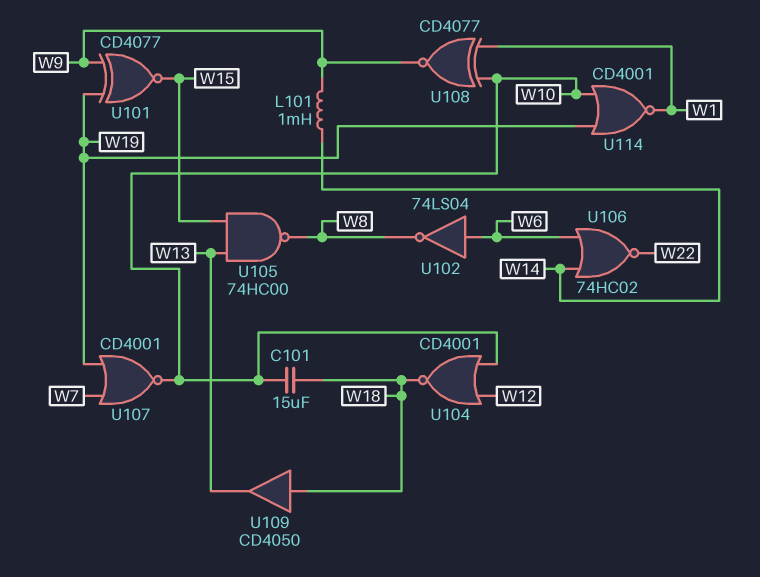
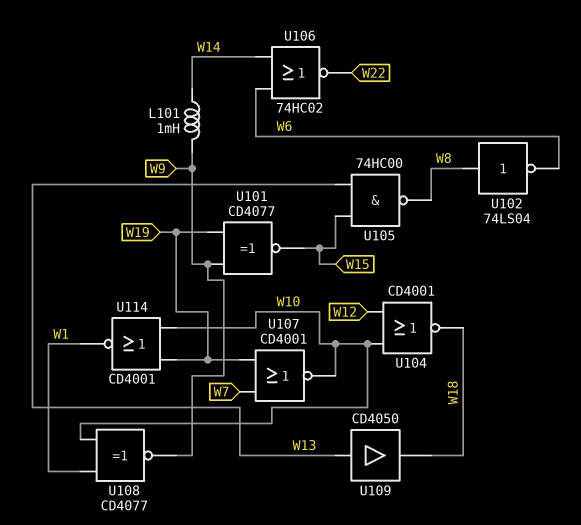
C101: 15uF (W10, W18) -> none
U102: NOT 74LS04 (in W6, out W8) -> NOT 74LS04 (in W8, out W6)
U109: buffer CD4050 (in W18, out W13) -> buffer CD4050 (in W13, out W18)

